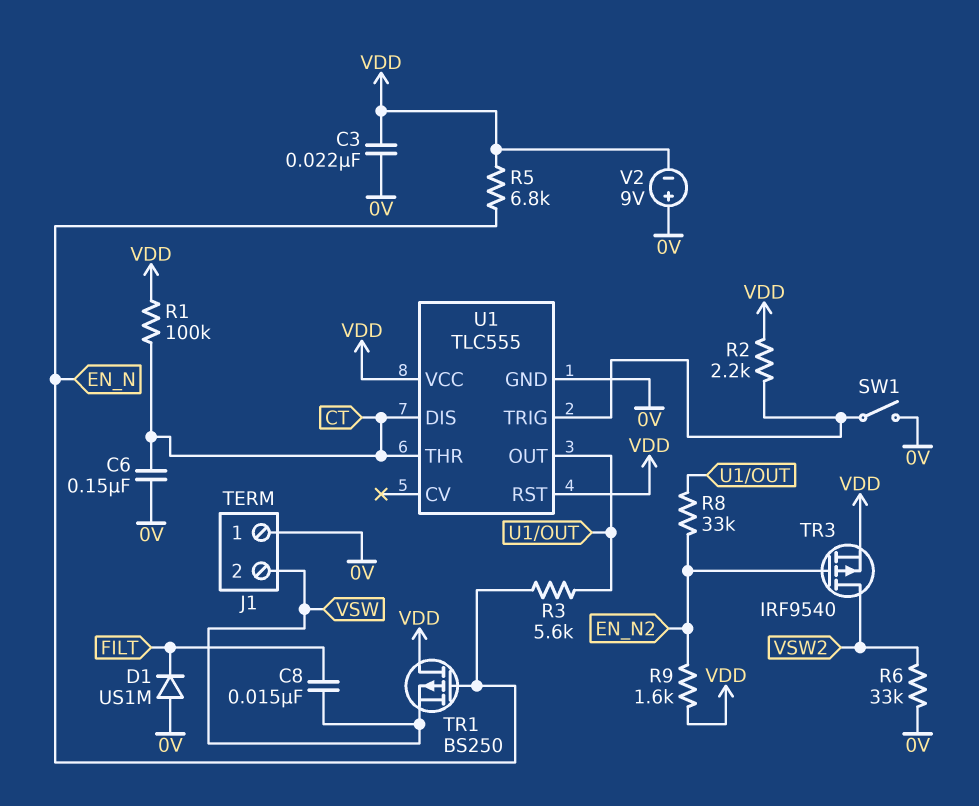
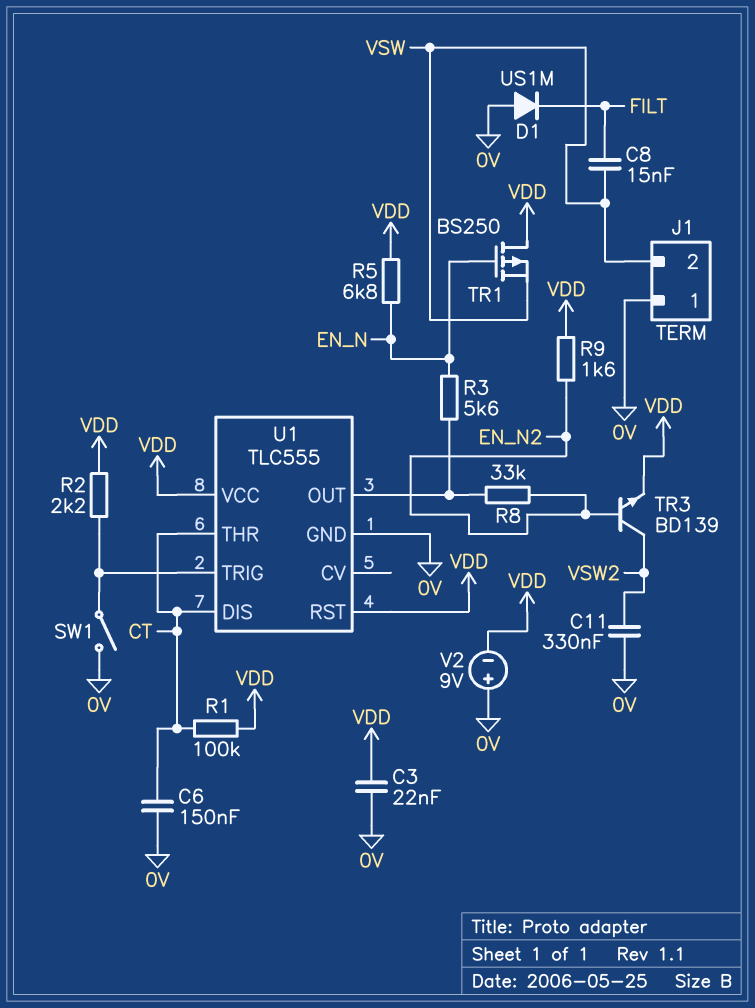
C11: none -> 330nF (0V, VSW2)
R6: 33k (0V, VSW2) -> none
TR3: PMOS IRF9540 (G EN_N2, D VSW2, S VDD) -> NPN BD139 (B EN_N2, C VSW2, E VDD)

